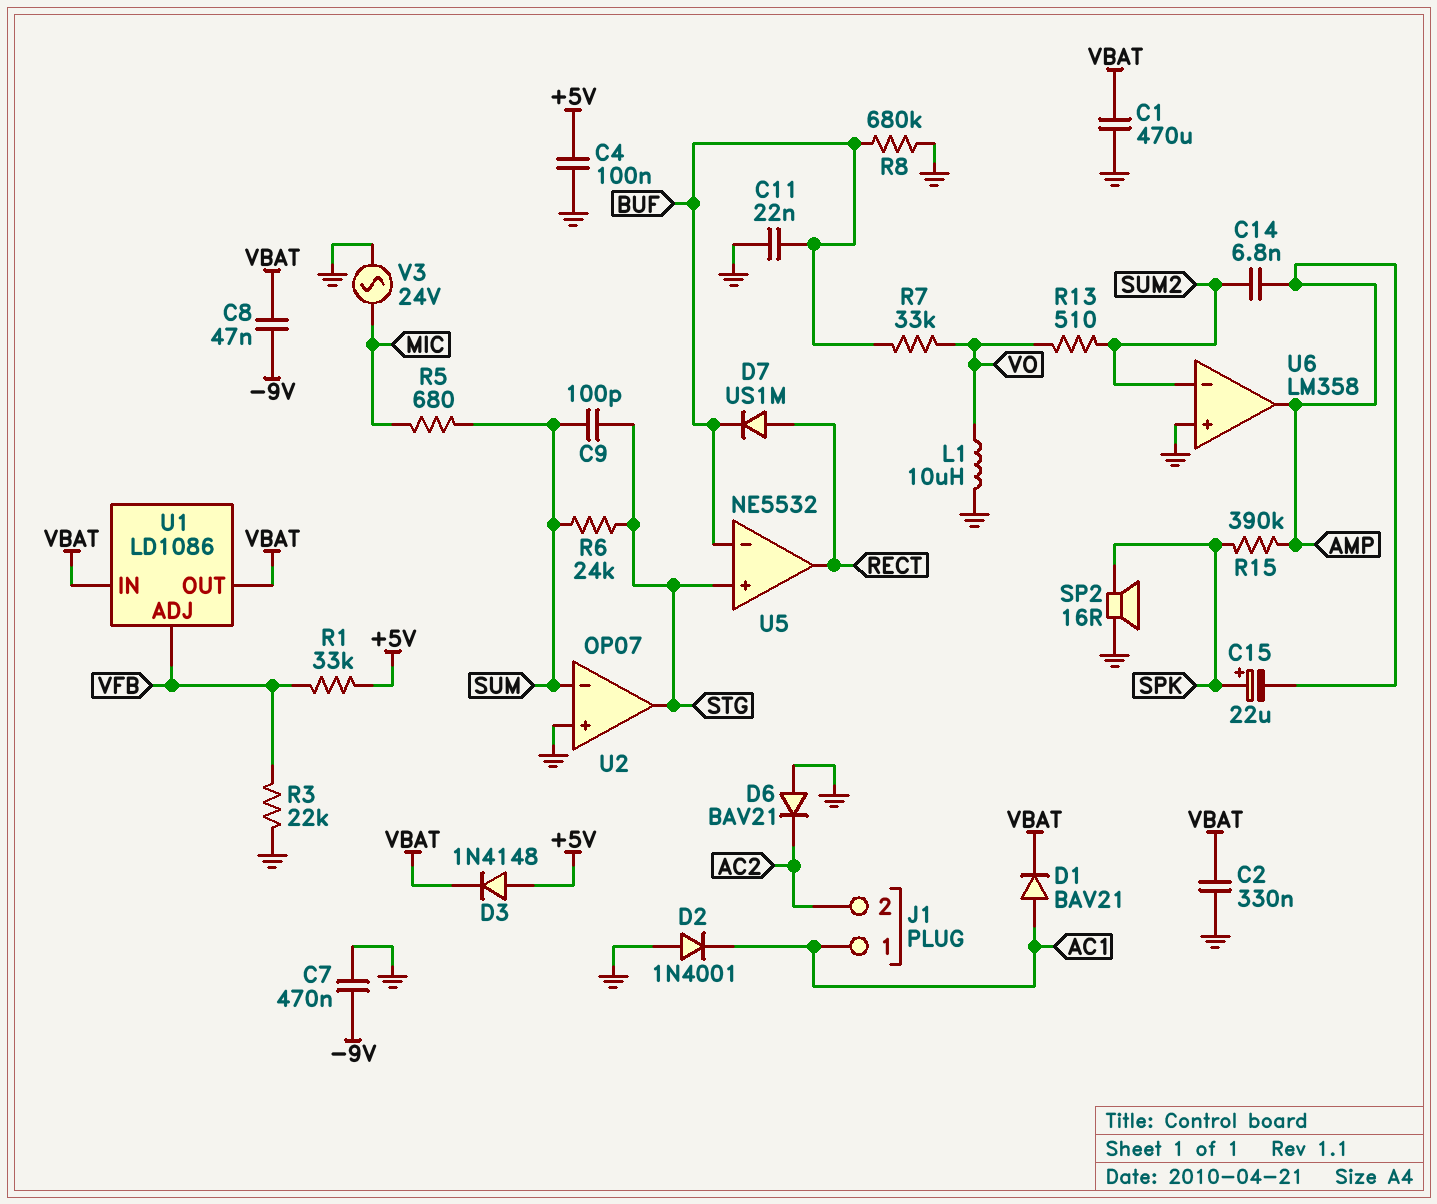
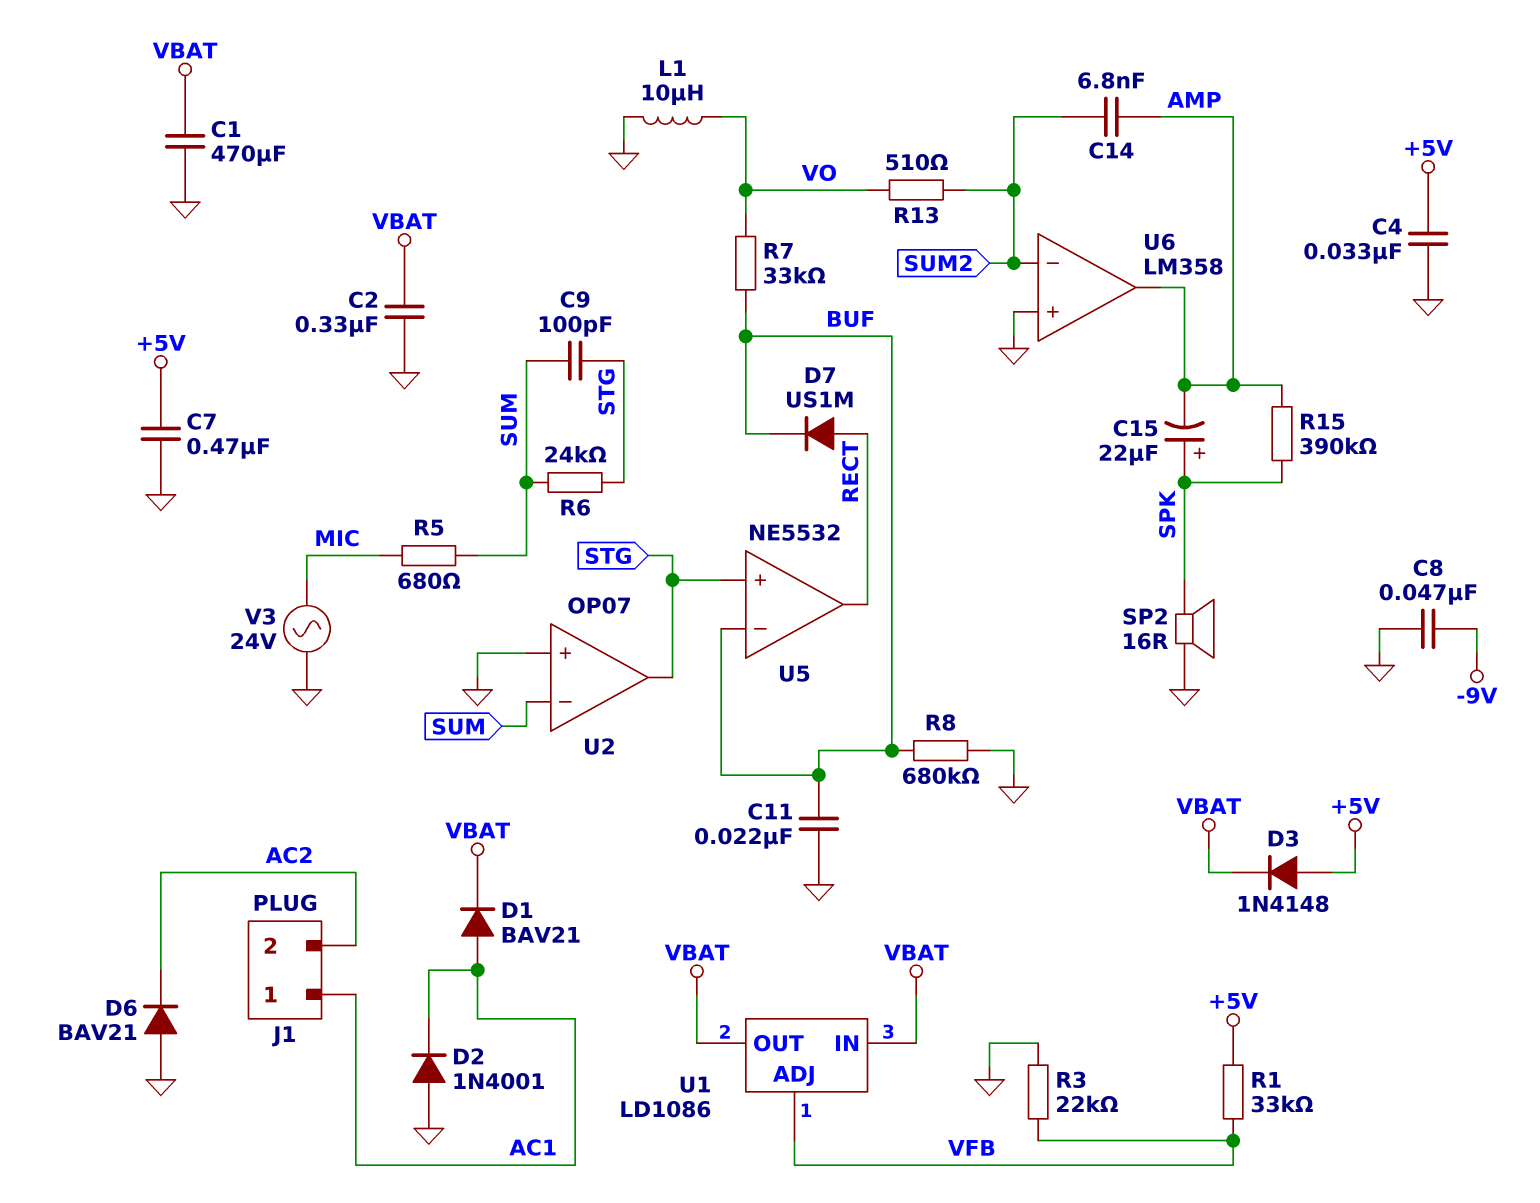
C4: 100nF (+5V, GND) -> 33nF (+5V, GND)
C7: 470nF (-9V, GND) -> 470nF (+5V, GND)
C8: 47nF (-9V, VBAT) -> 47nF (-9V, GND)

